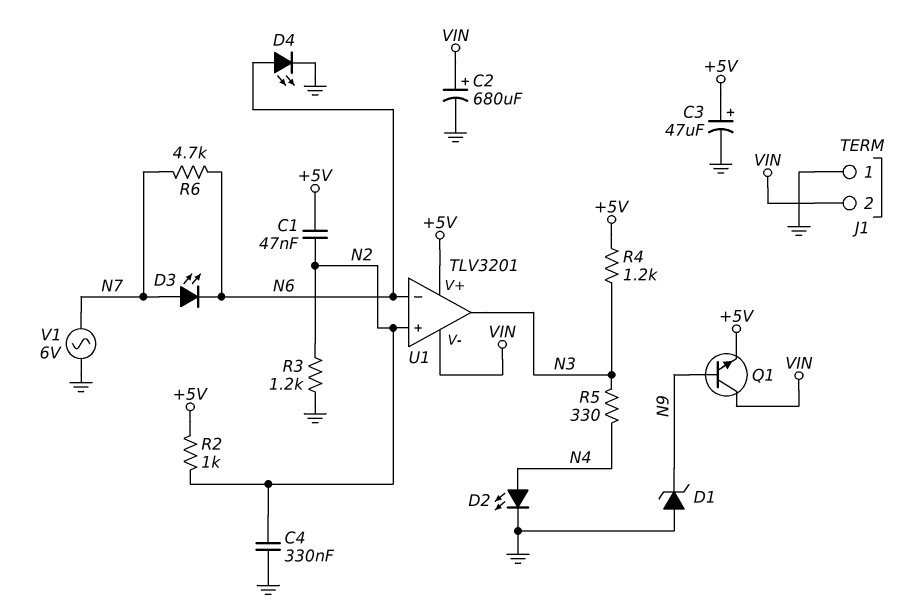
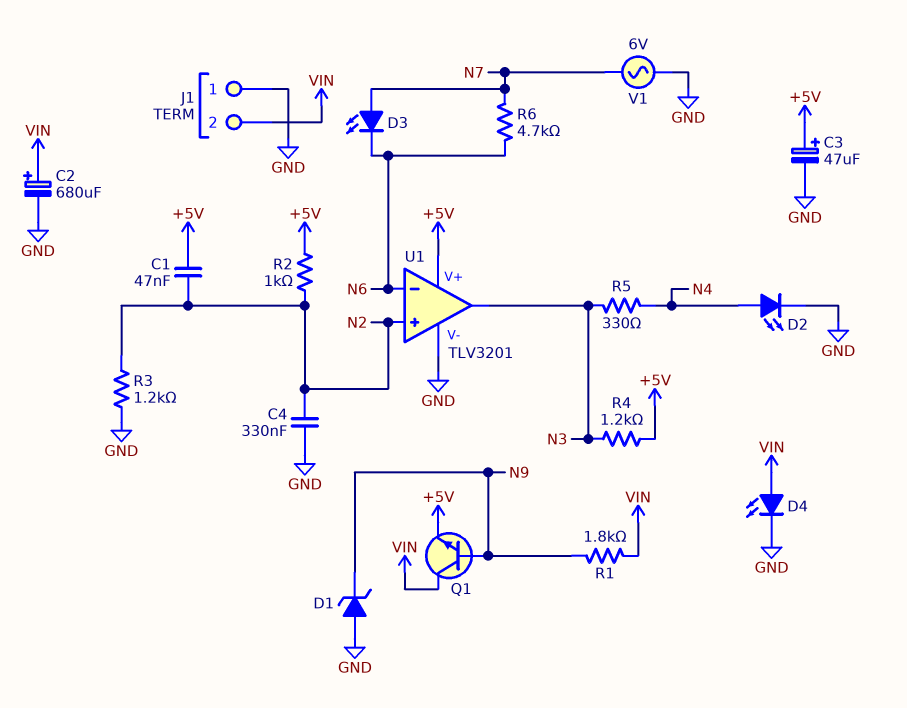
D4: LED (A N6, K GND) -> LED (A VIN, K GND)
R1: none -> 1.8k (N9, VIN)
U1 pin V-: VIN -> GND

